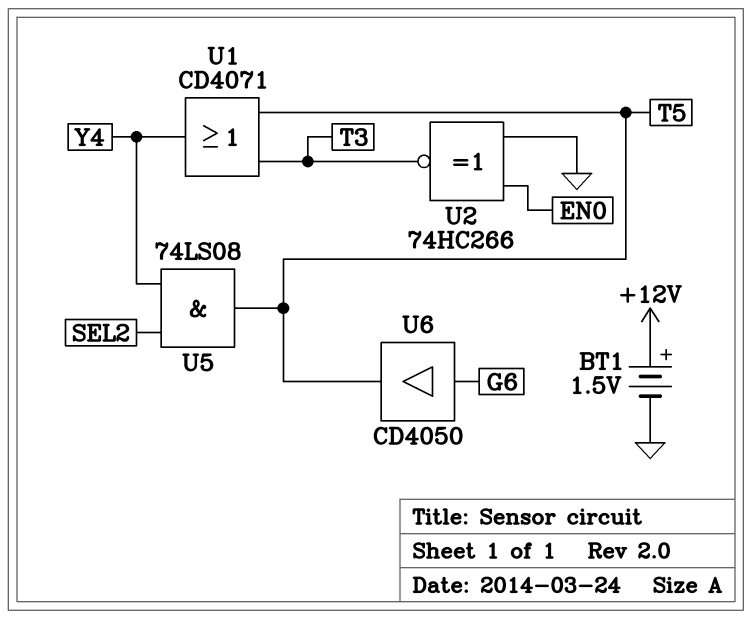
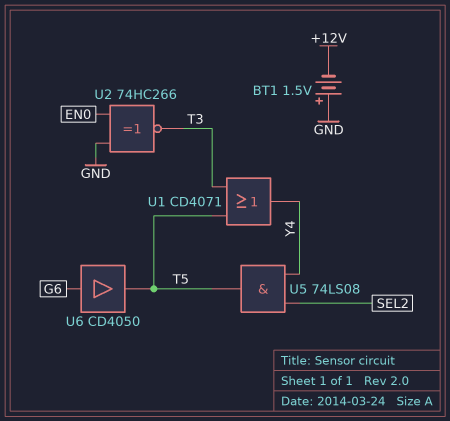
BT1: 1.5V (plus +12V, minus GND) -> 1.5V (plus GND, minus +12V)

